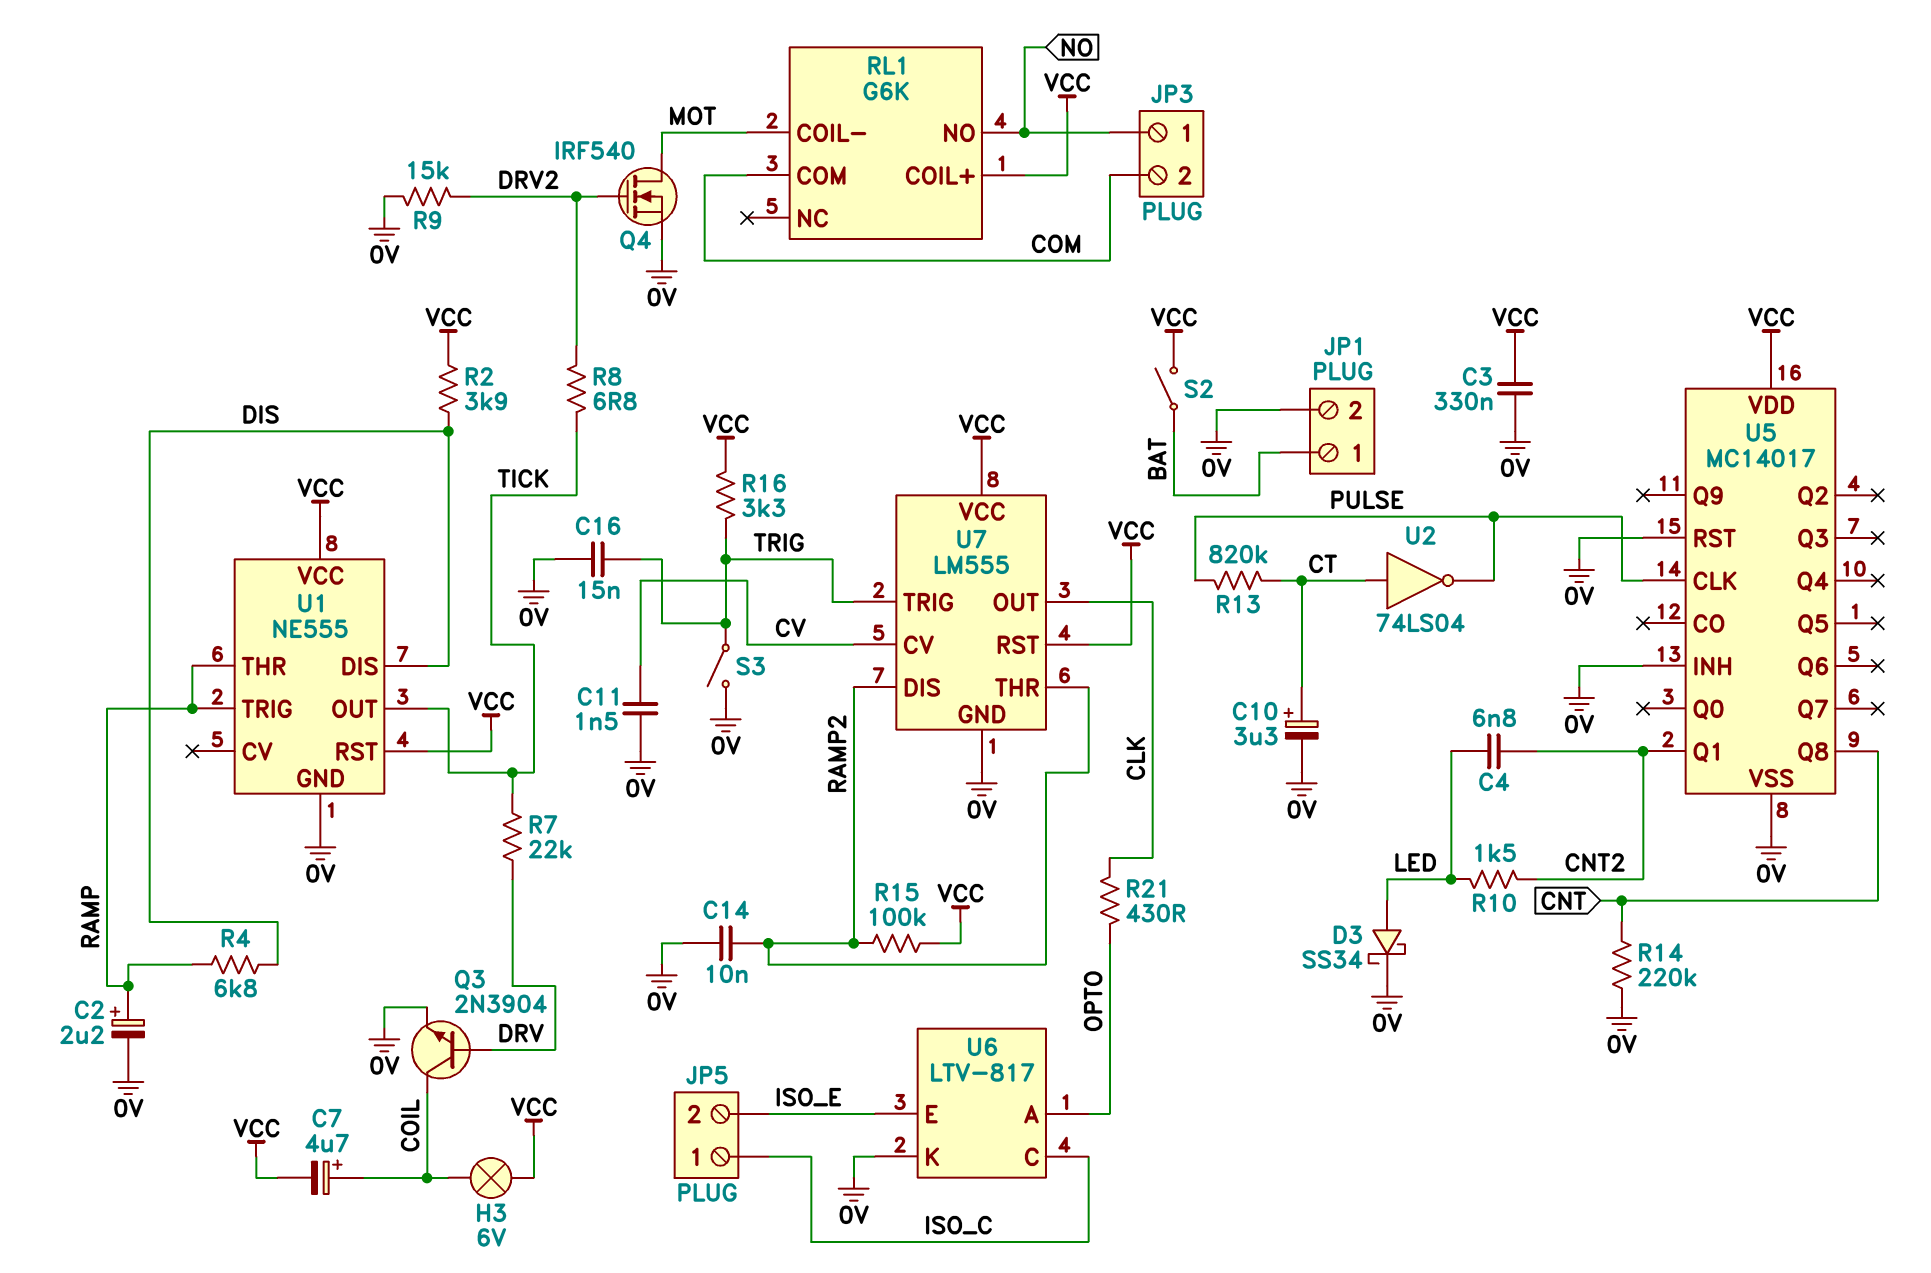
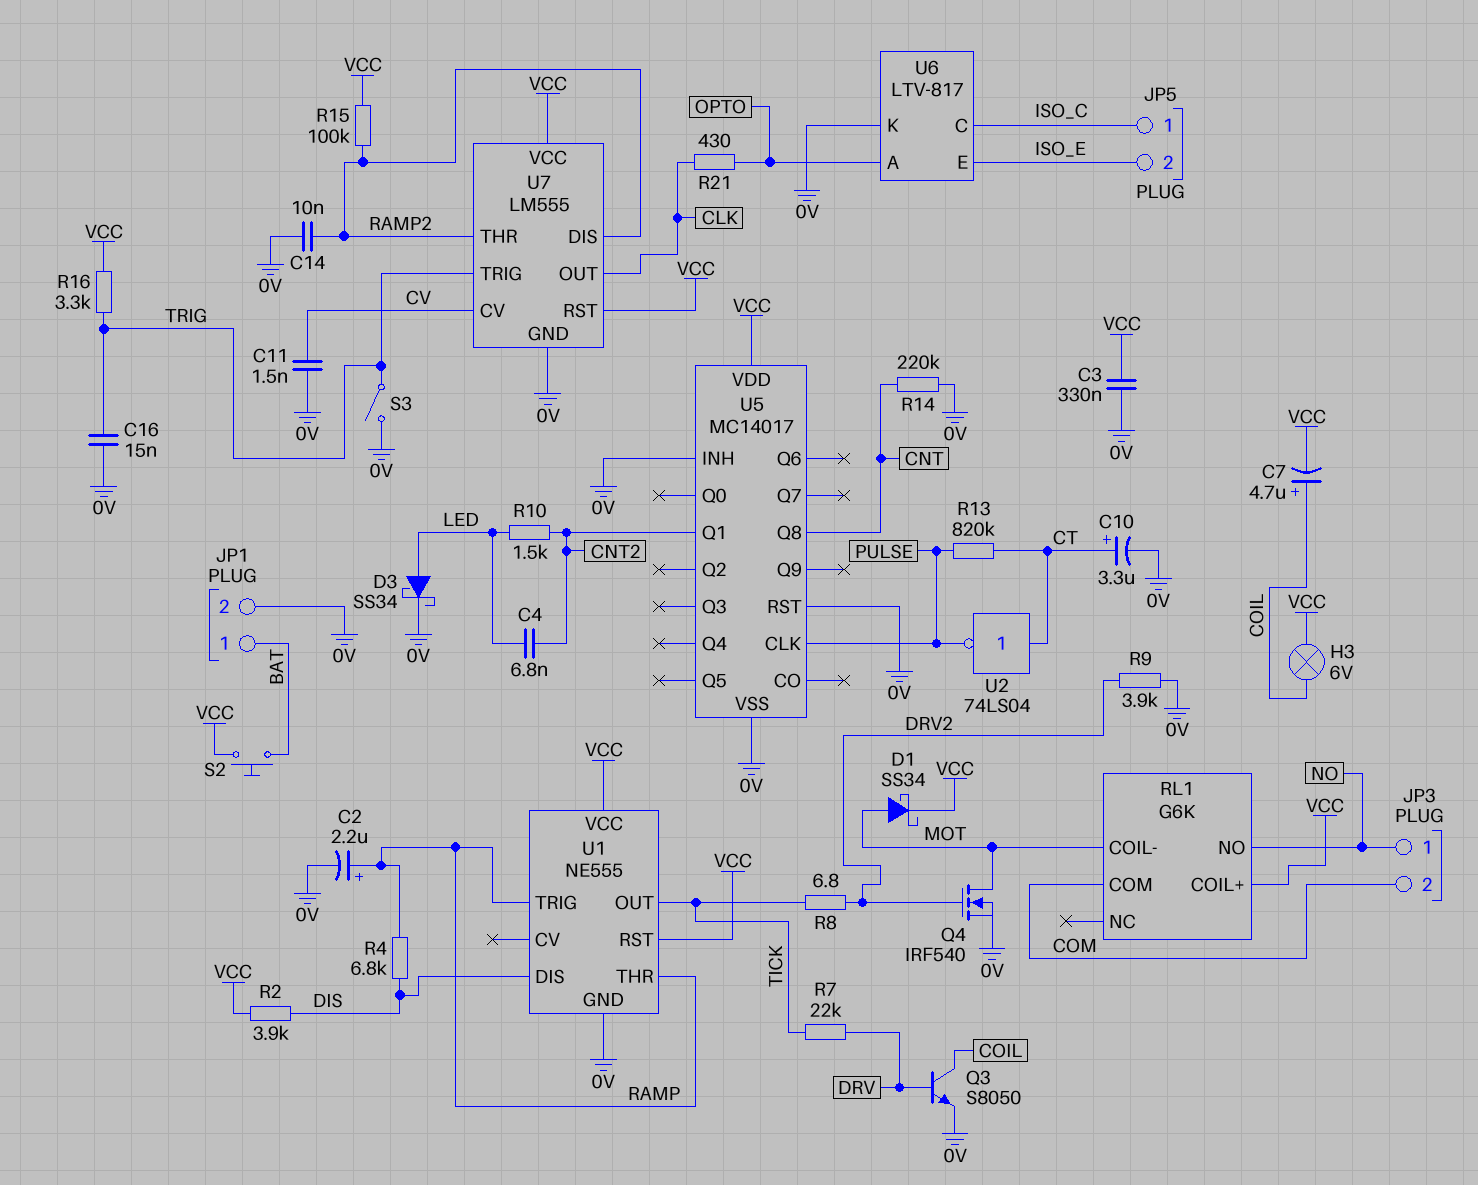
D1: none -> schottky SS34 (A MOT, K VCC)
Q3: NPN 2N3904 (B DRV, C COIL, E 0V) -> NPN S8050 (B DRV, C COIL, E 0V)
R9: 15k (0V, DRV2) -> 3.9k (0V, DRV2)
S2: switch (BAT, VCC) -> button (BAT, VCC)

